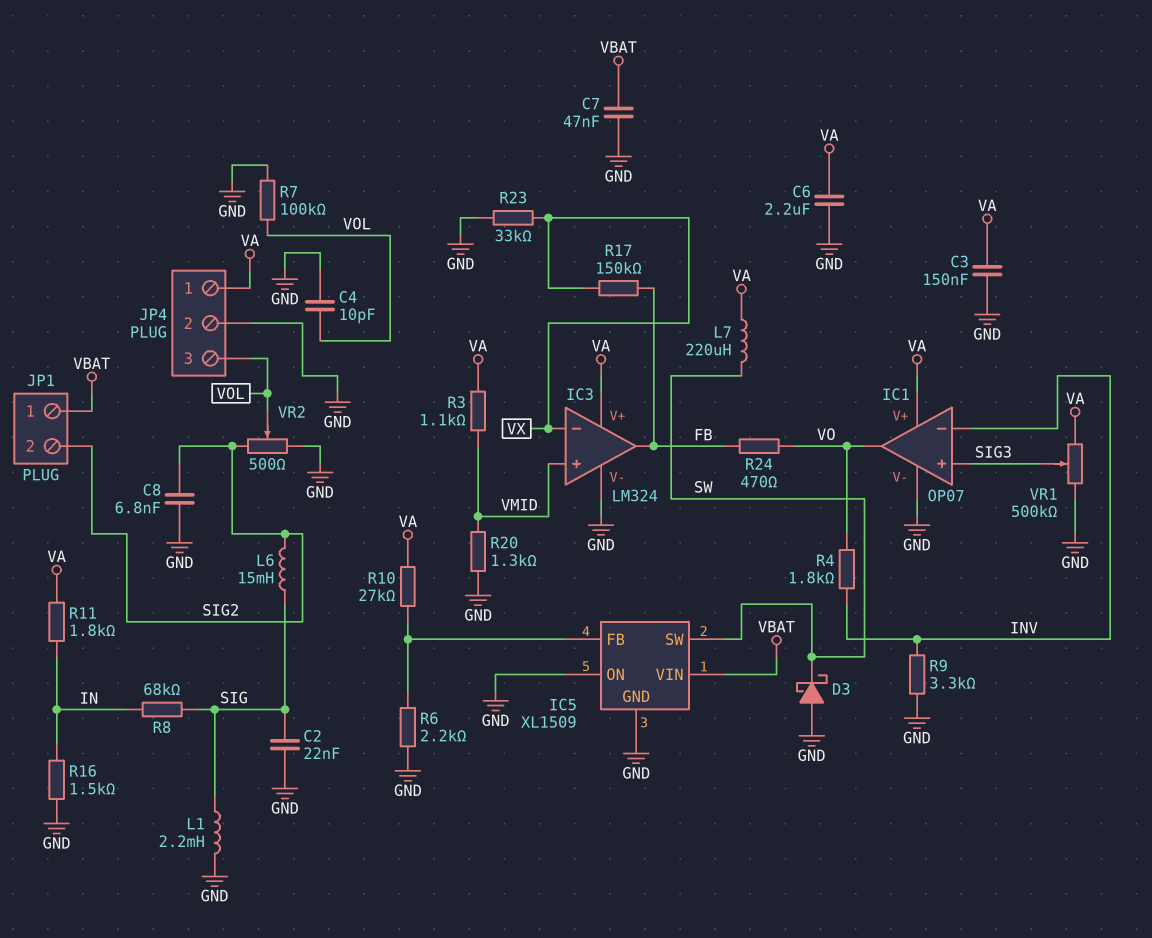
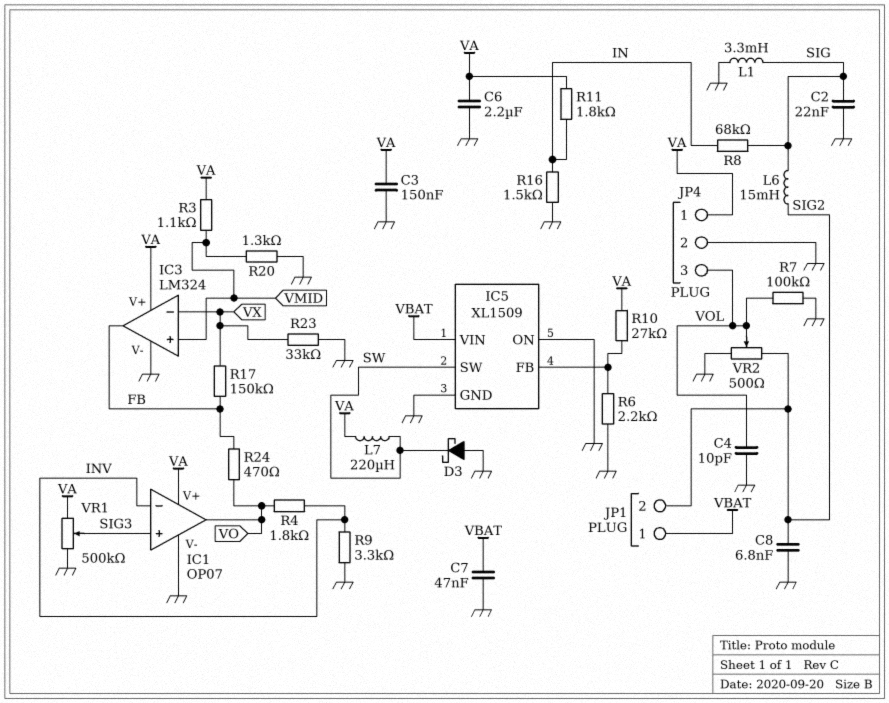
L1: 2.2mH (GND, SIG) -> 3.3mH (GND, SIG)

